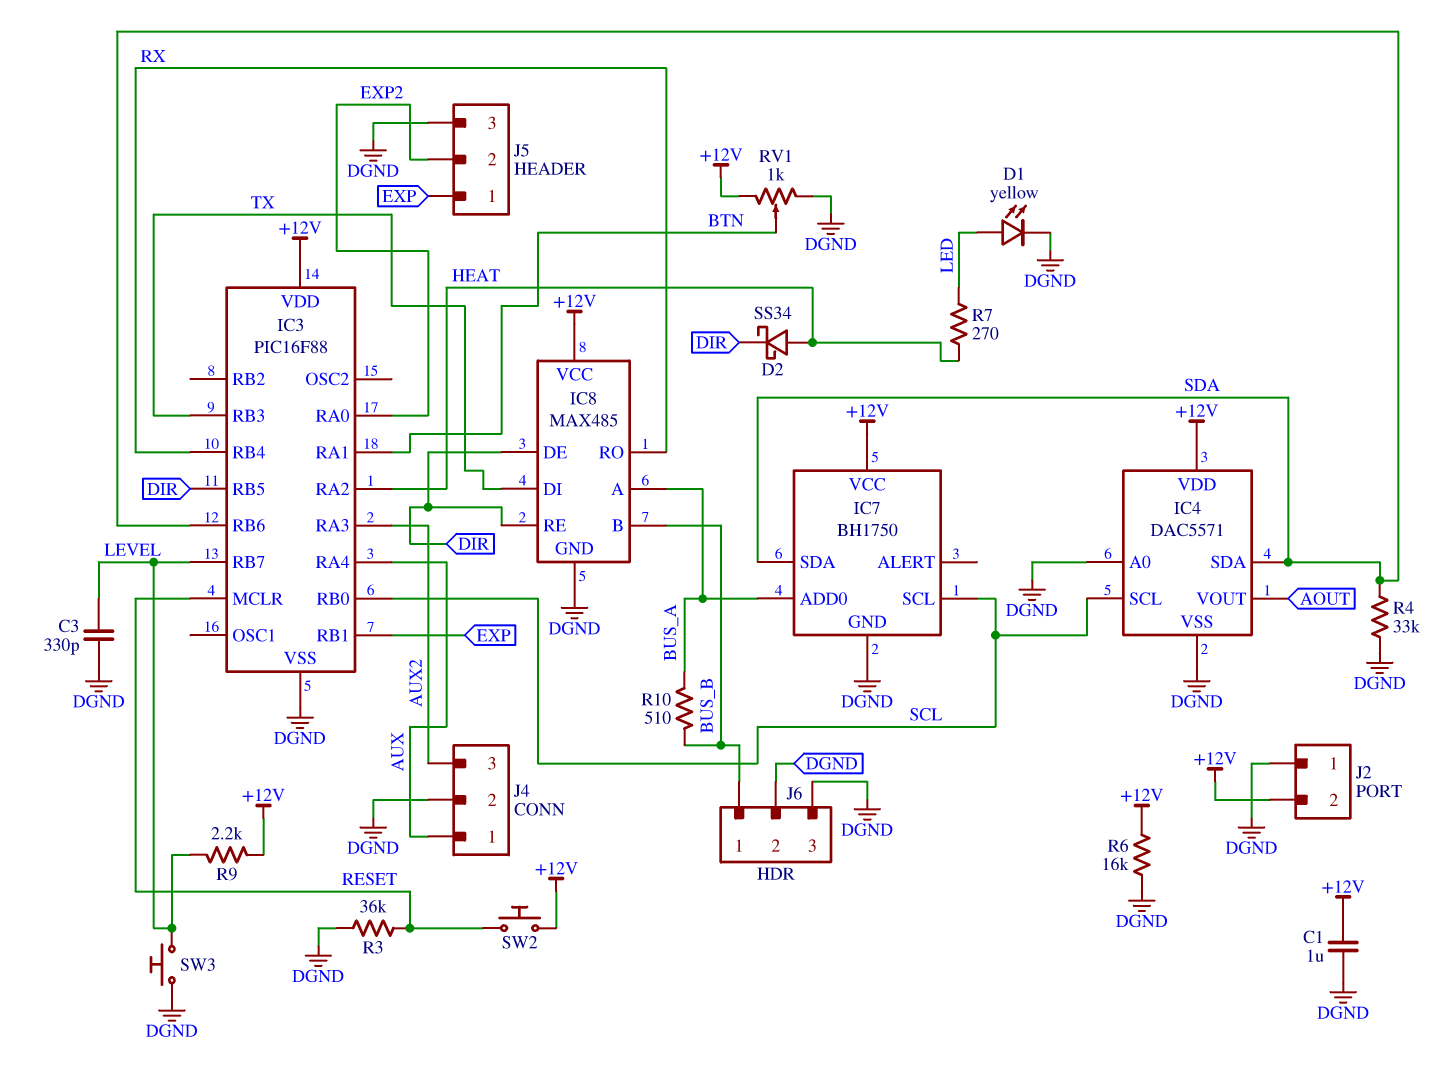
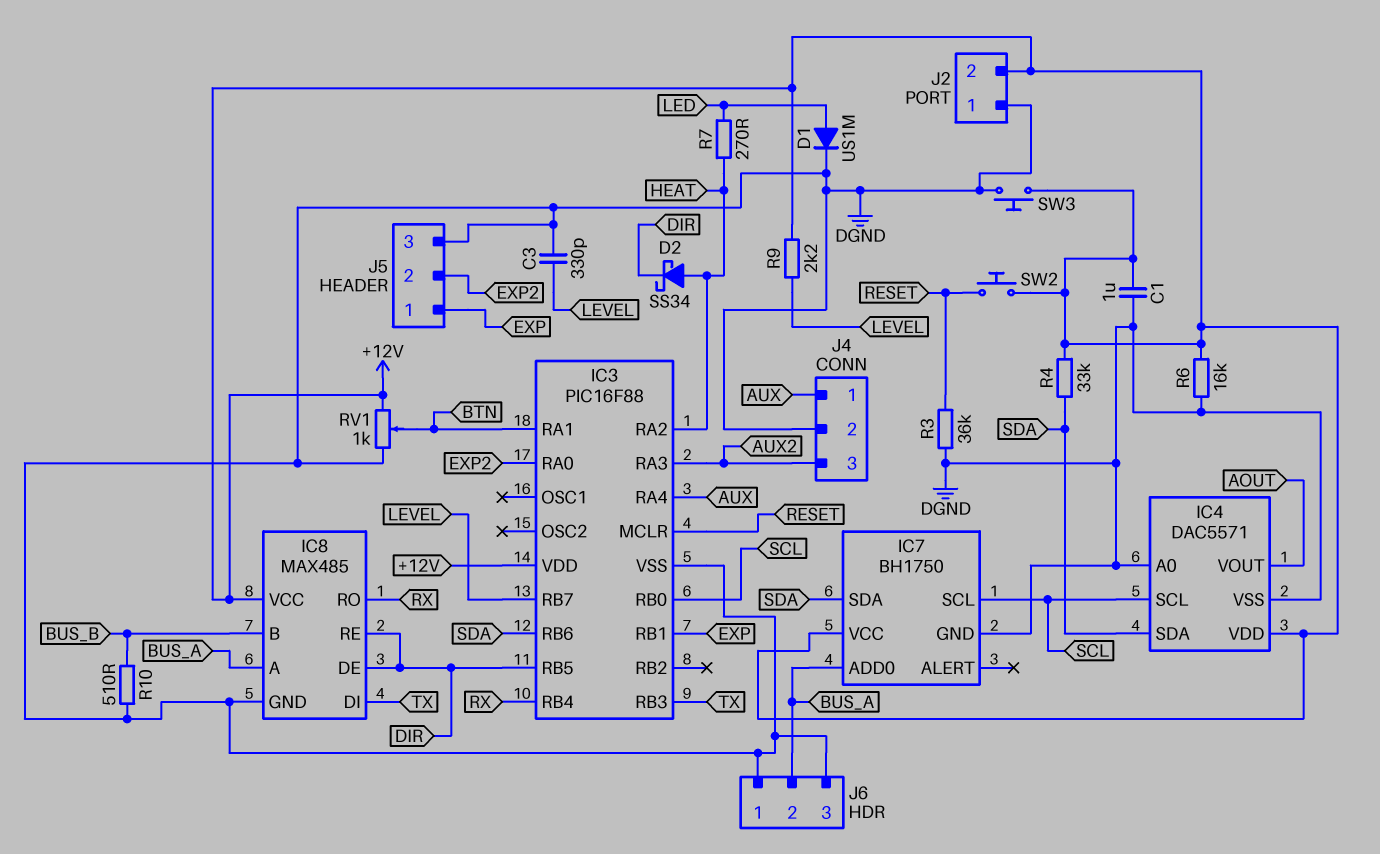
D1: LED yellow (A LED, K DGND) -> diode US1M (A LED, K DGND)
J6 pin 1: BUS_B -> DGND
J6 pin 2: DGND -> BUS_A
R4: 33k (DGND, SDA) -> 33k (+12V, SDA)
R10: 510 (BUS_A, BUS_B) -> 510 (BUS_B, DGND)
SW3: button (DGND, LEVEL) -> button (+12V, DGND)

